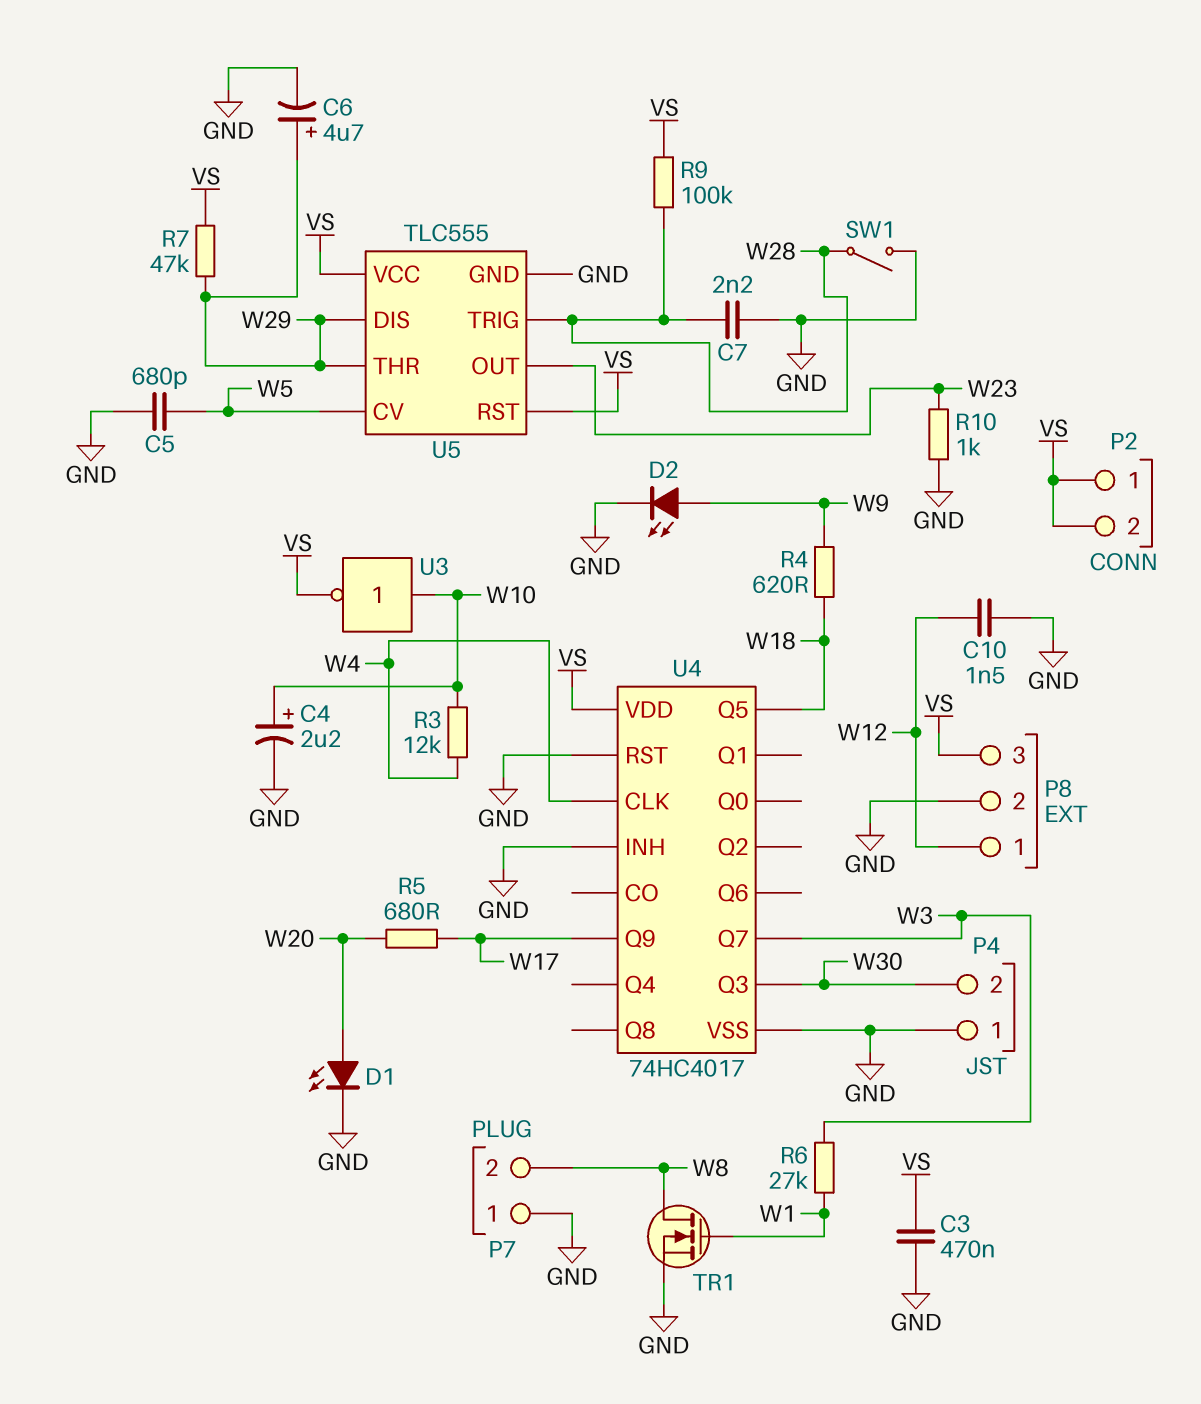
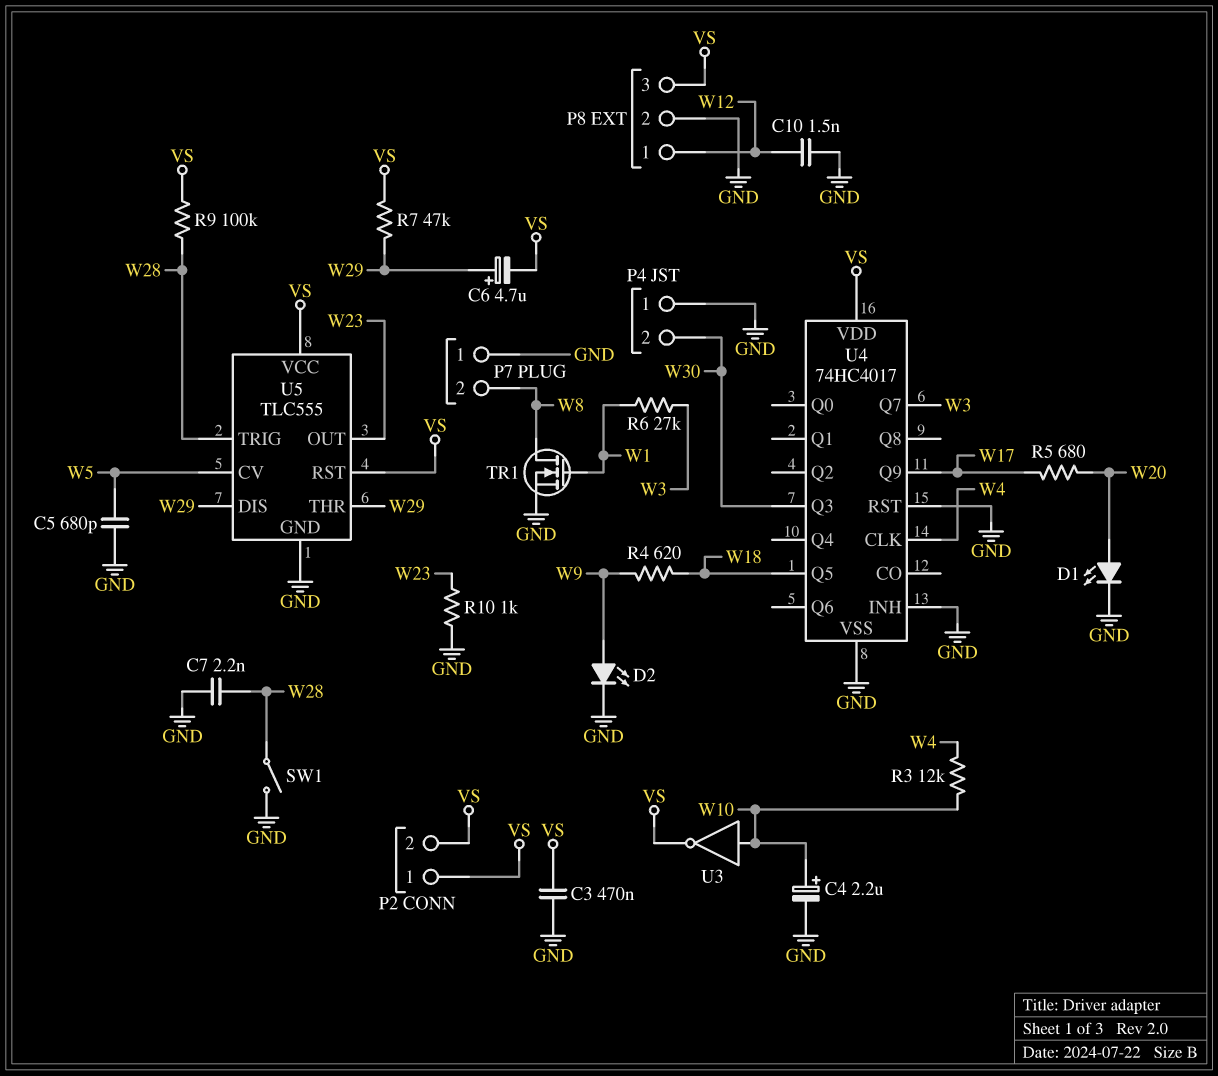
C6: 4.7uF (plus W29, minus GND) -> 4.7uF (plus W29, minus VS)

